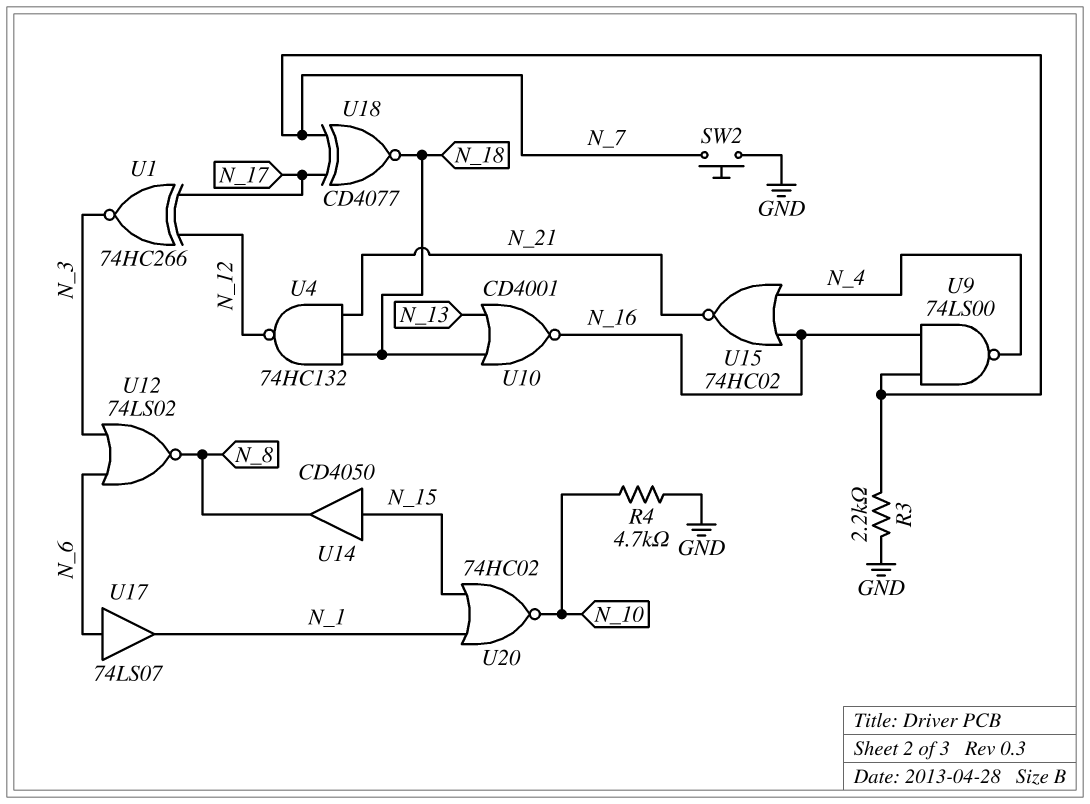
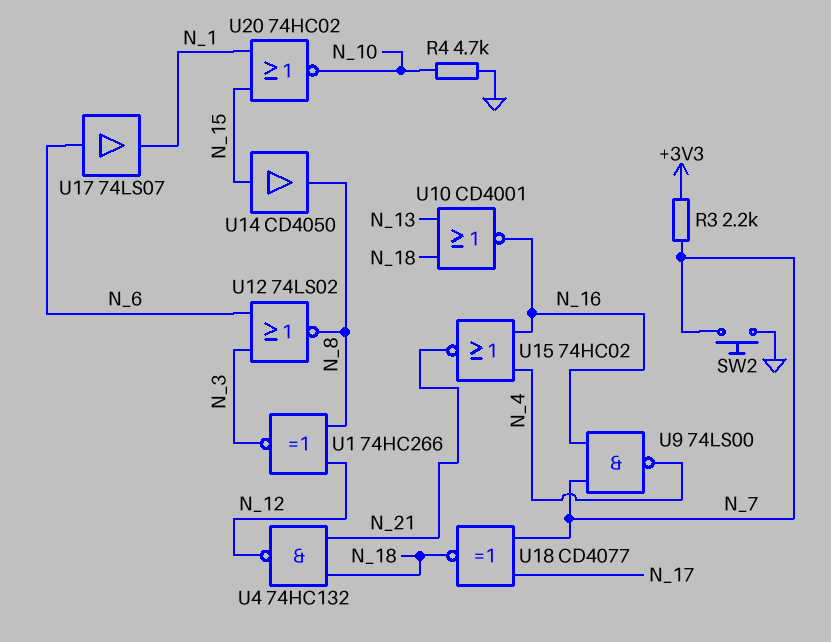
R3: 2.2k (GND, N_7) -> 2.2k (+3V3, N_7)
U1: XNOR 74HC266 (in N_12, in N_17, out N_3) -> XNOR 74HC266 (in N_8, in N_12, out N_3)

